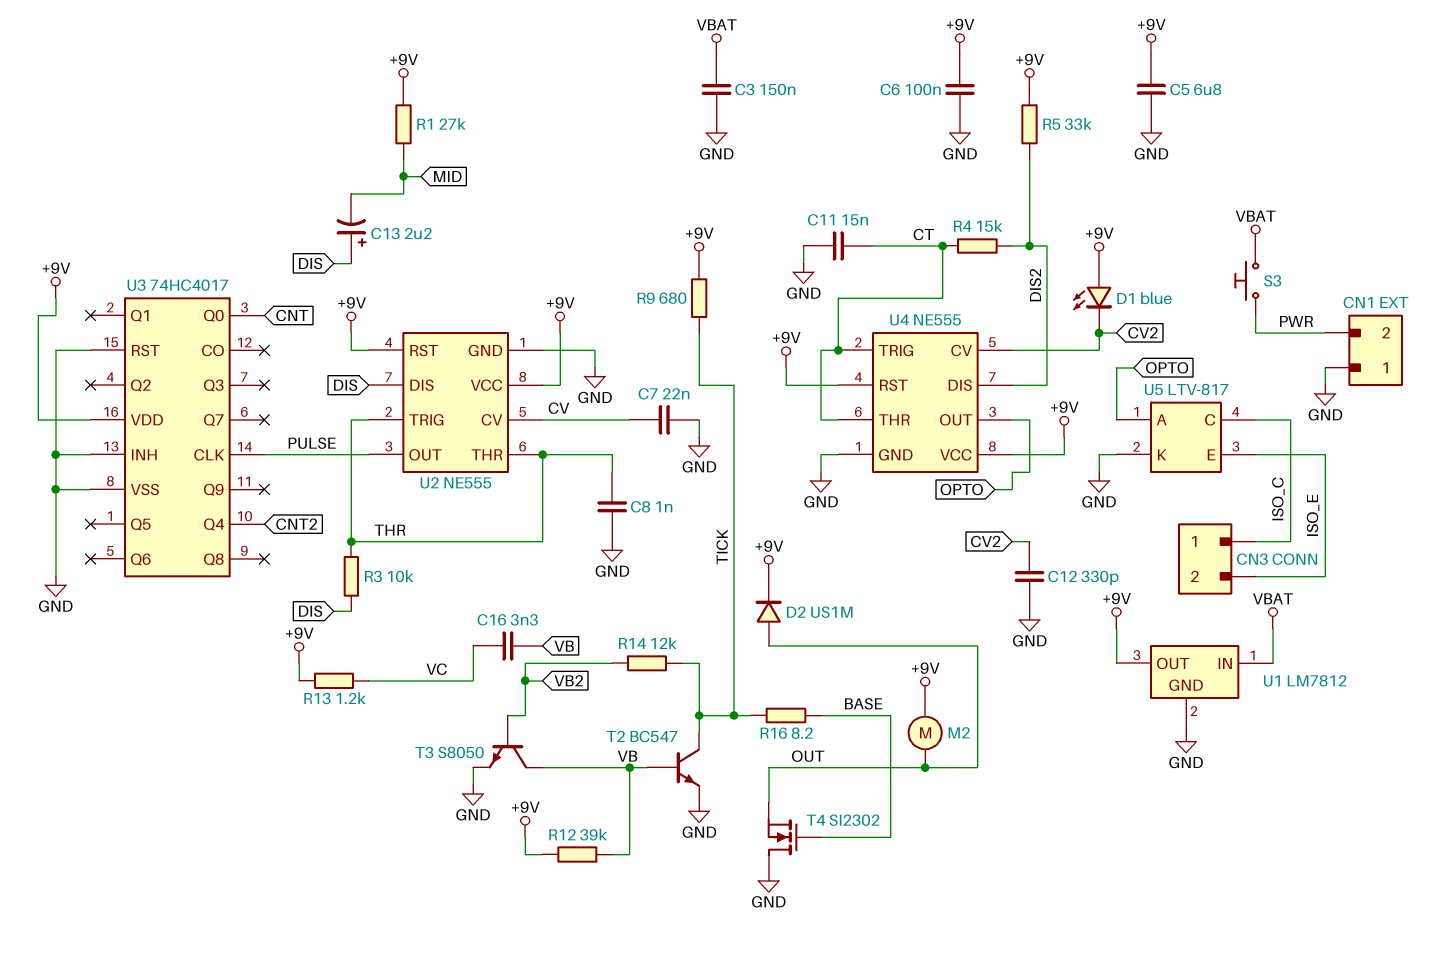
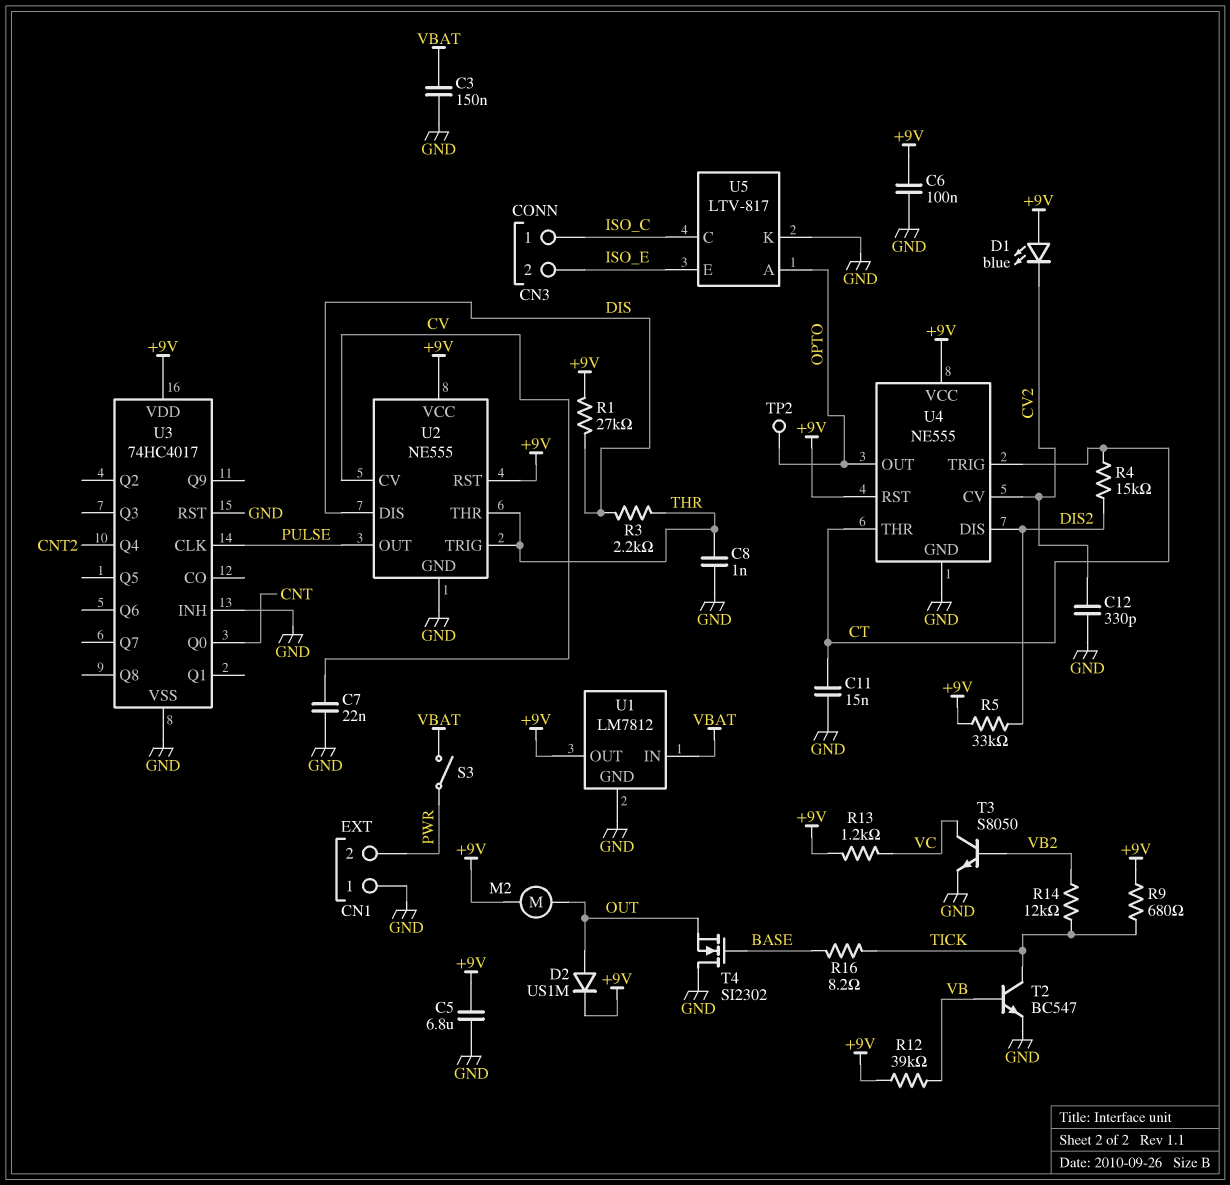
C13: 2.2uF (plus DIS, minus MID) -> none
C16: 3.3nF (VB, VC) -> none
R1: 27k (+9V, MID) -> 27k (+9V, DIS)
R3: 10k (DIS, THR) -> 2.2k (DIS, THR)
S3: button (PWR, VBAT) -> switch (PWR, VBAT)
T3: NPN S8050 (B VB2, C VB, E GND) -> NPN S8050 (B VB2, C VC, E GND)
TP2: none -> test point (OPTO)

